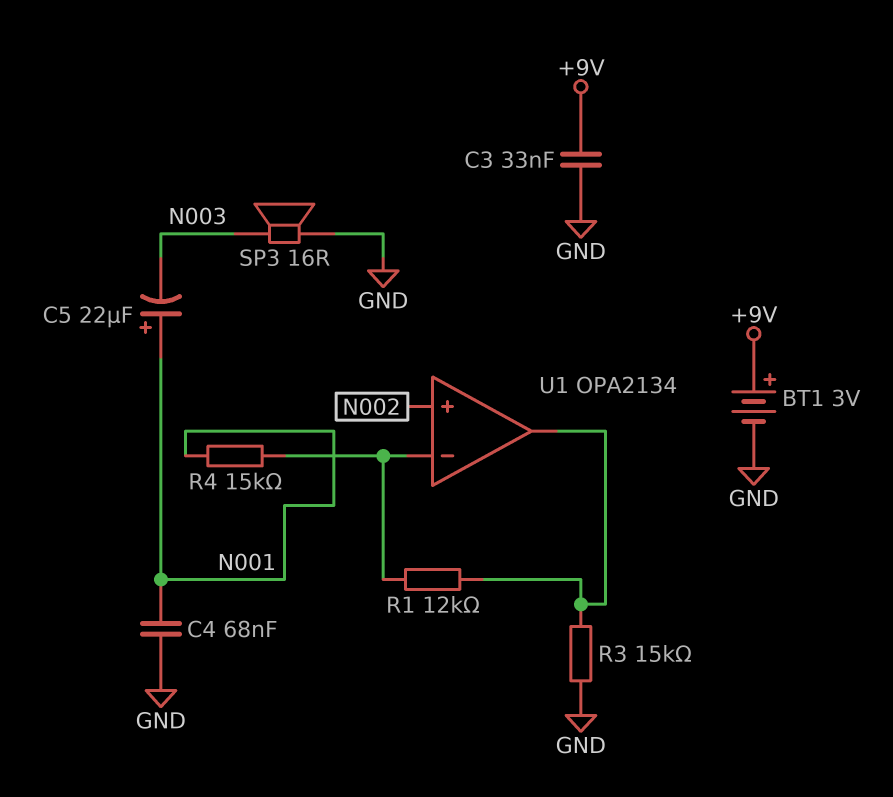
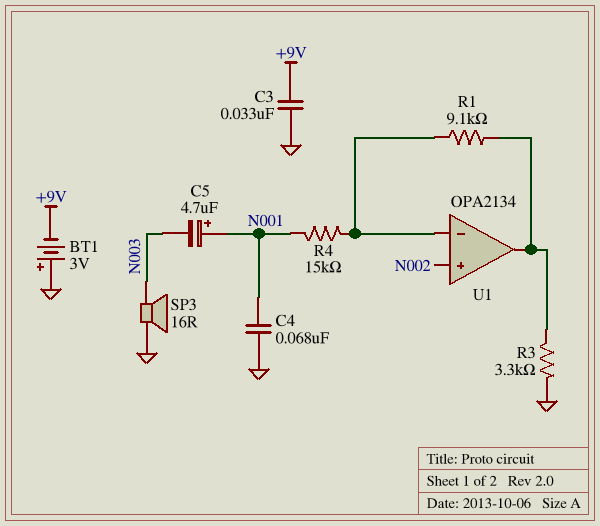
BT1: 3V (plus +9V, minus GND) -> 3V (plus GND, minus +9V)
C5: 22uF (plus N001, minus N003) -> 4.7uF (plus N001, minus N003)
R1: 12k (U1/in-, U1/out) -> 9.1k (U1/in-, U1/out)
R3: 15k (GND, U1/out) -> 3.3k (GND, U1/out)

